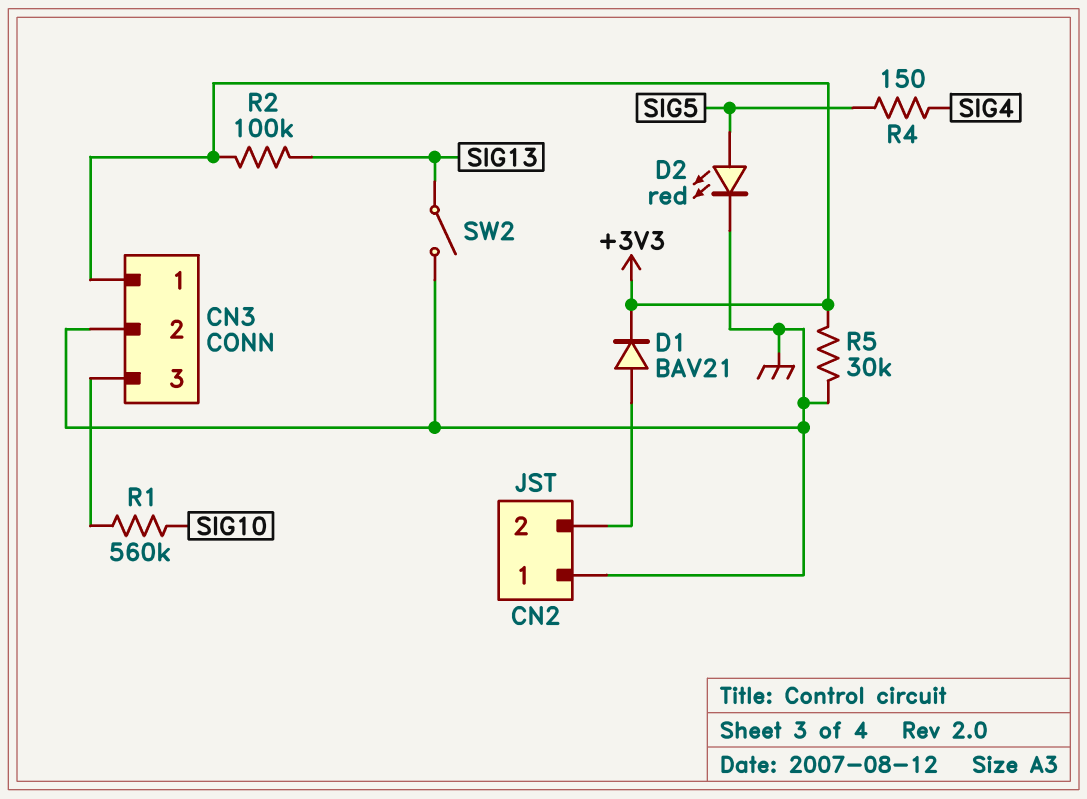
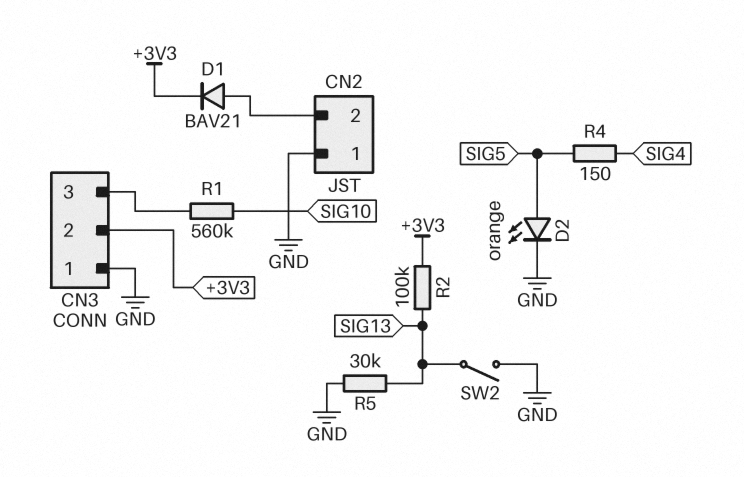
CN3 pin 1: +3V3 -> GND
CN3 pin 2: GND -> +3V3
D2: LED red (A SIG5, K GND) -> LED orange (A SIG5, K GND)
R5: 30k (+3V3, GND) -> 30k (GND, SIG13)

